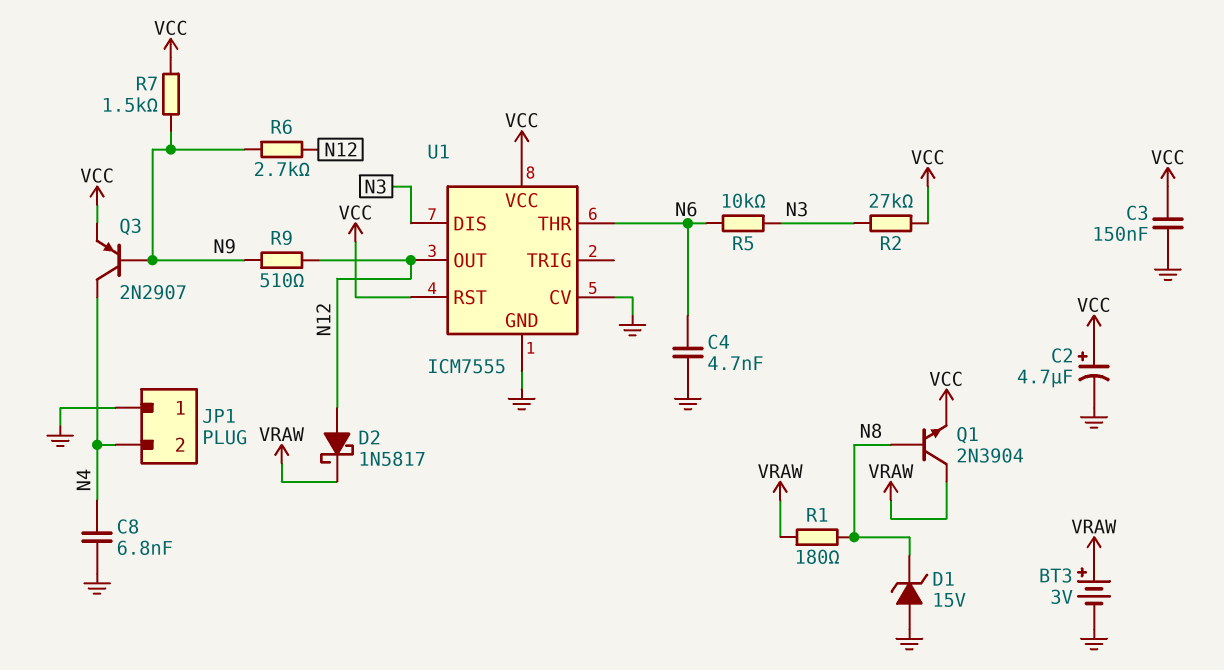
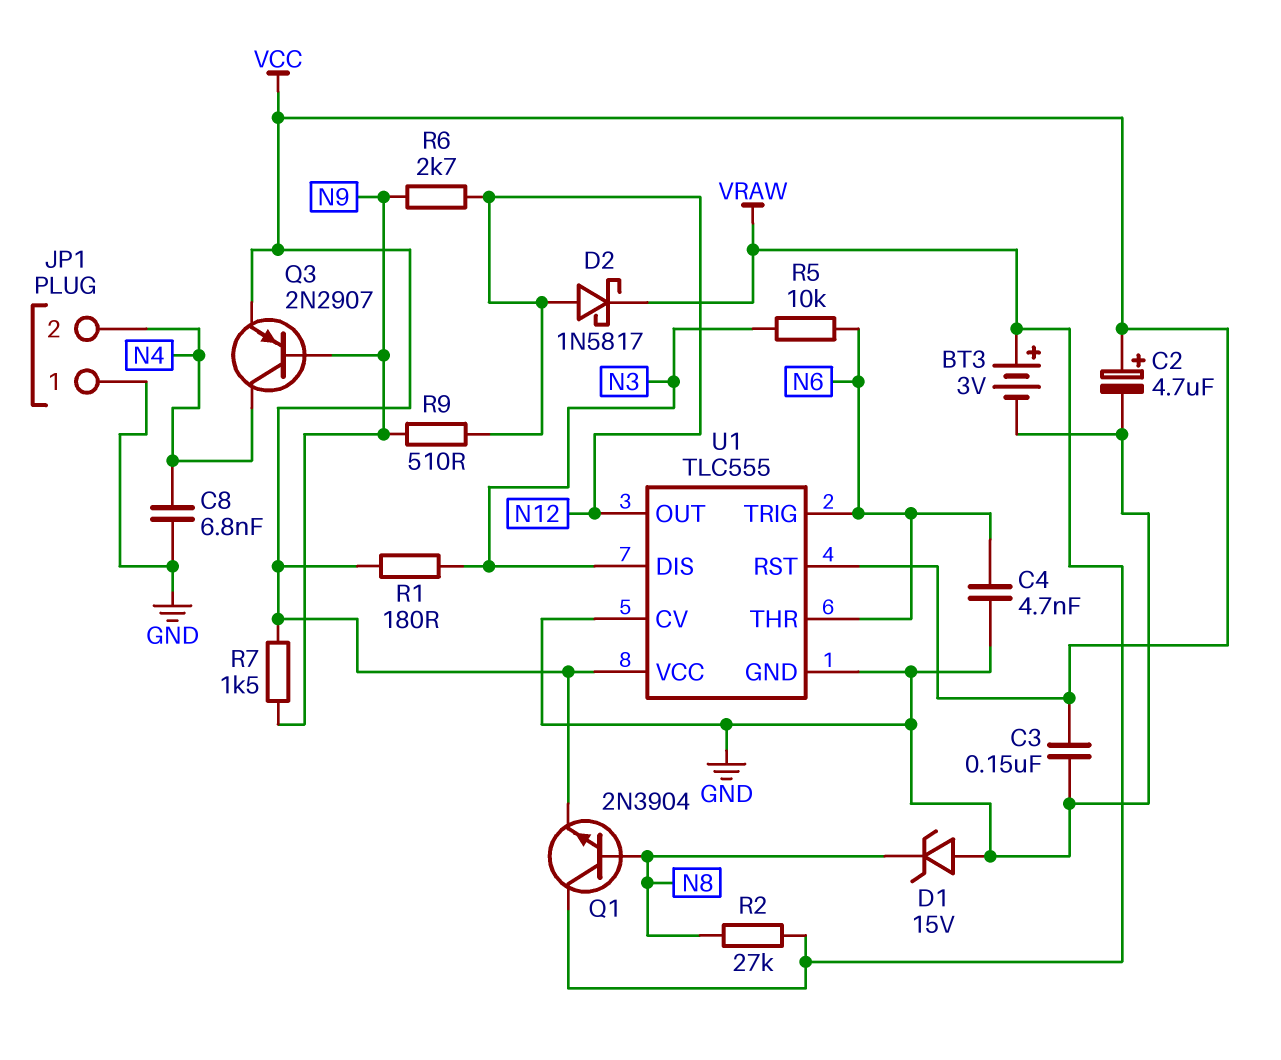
R1: 180 (N8, VRAW) -> 180 (N3, VCC)
R2: 27k (N3, VCC) -> 27k (N8, VRAW)
U1: ICM7555 -> TLC555
U1 pin TRIG: none -> N6

